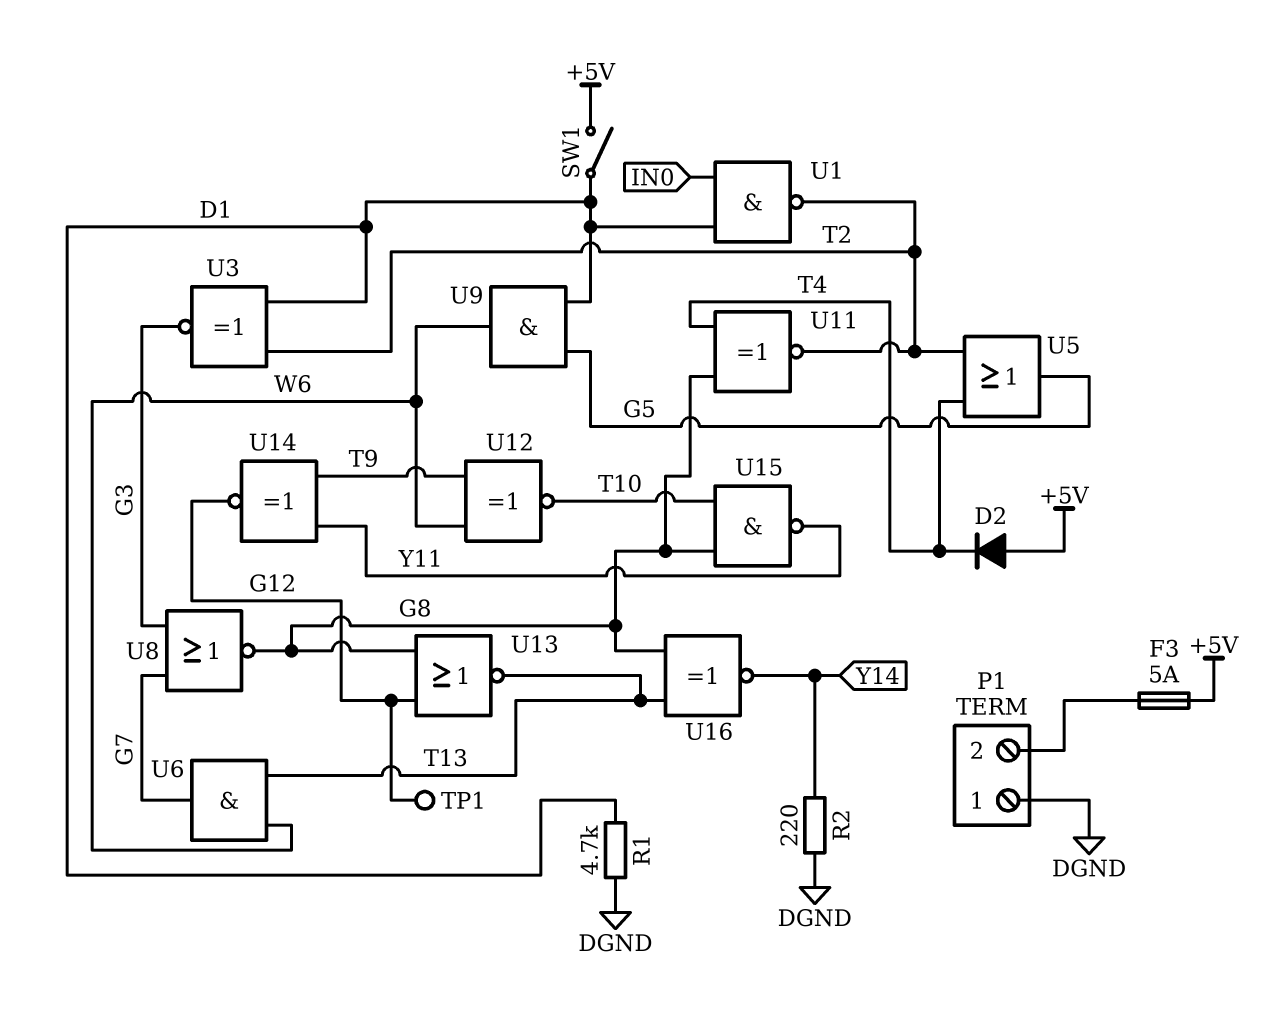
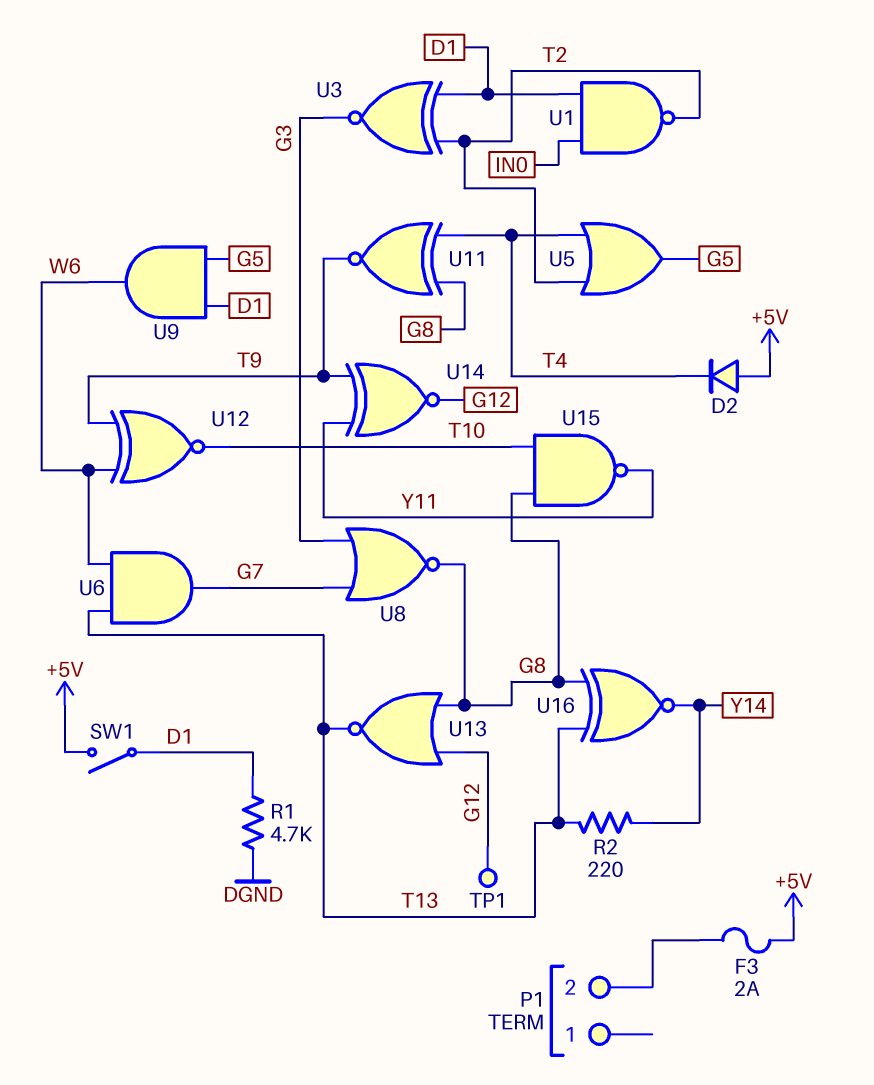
F3: 5A (+5V, P1/2) -> 2A (+5V, P1/2)
P1 pin 1: DGND -> none
R2: 220 (DGND, Y14) -> 220 (T13, Y14)
U11: XNOR (in G8, in T4, out T2) -> XNOR (in G8, in T4, out T9)

